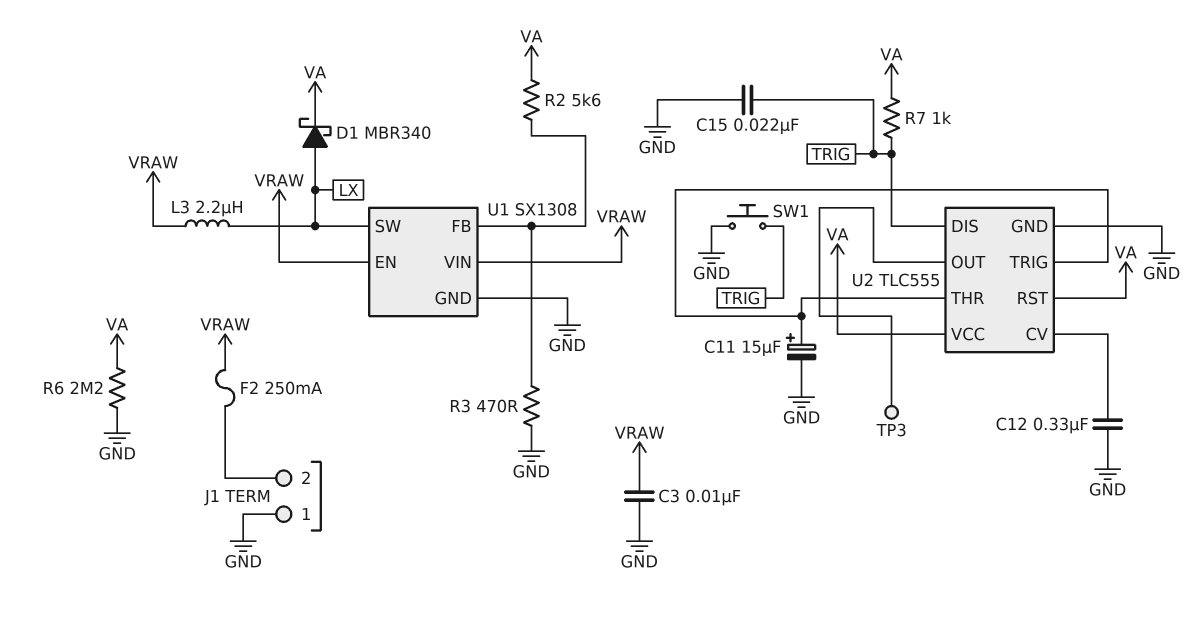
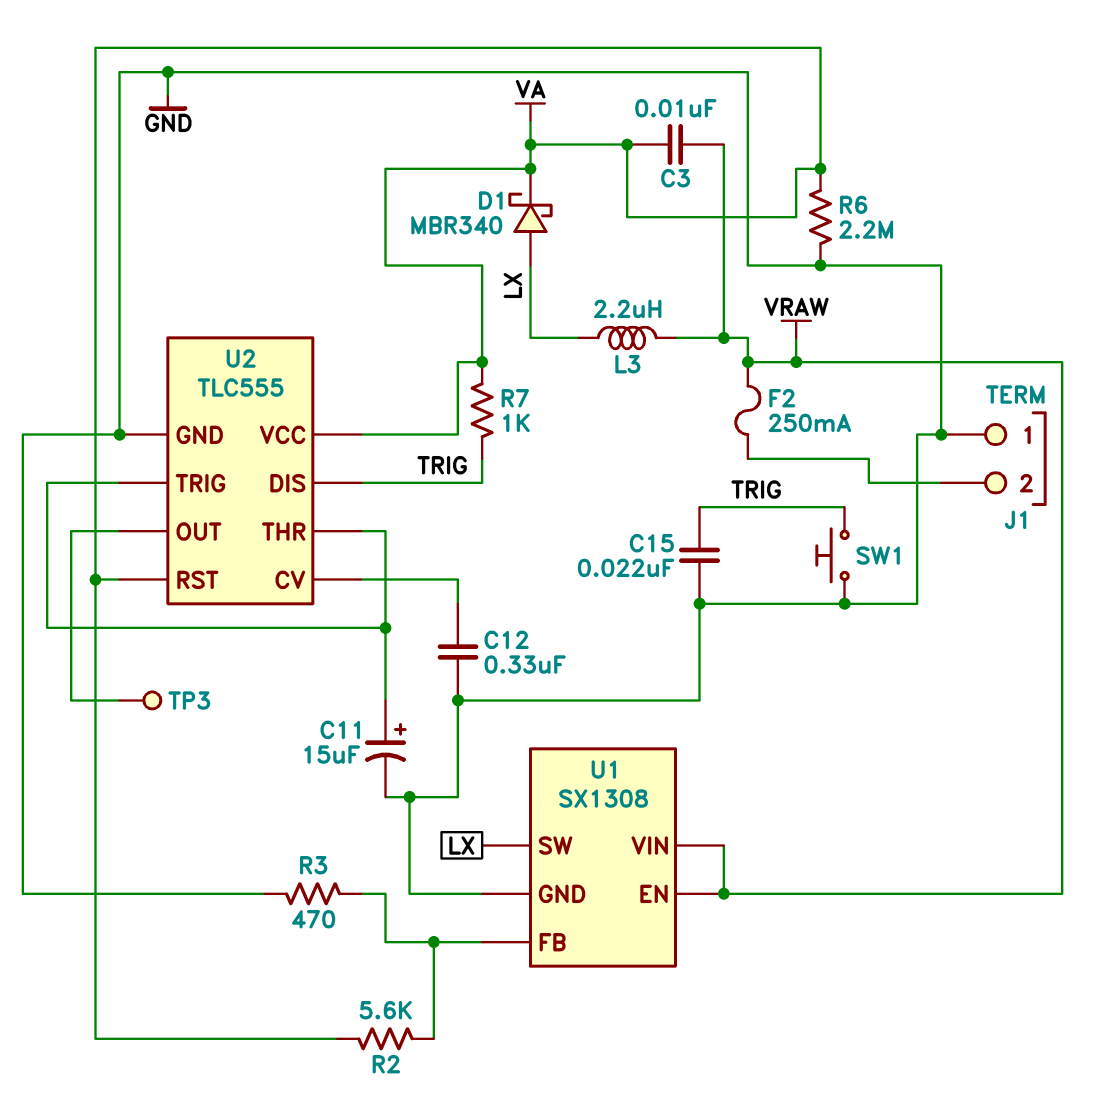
C3: 10nF (GND, VRAW) -> 10nF (VA, VRAW)

